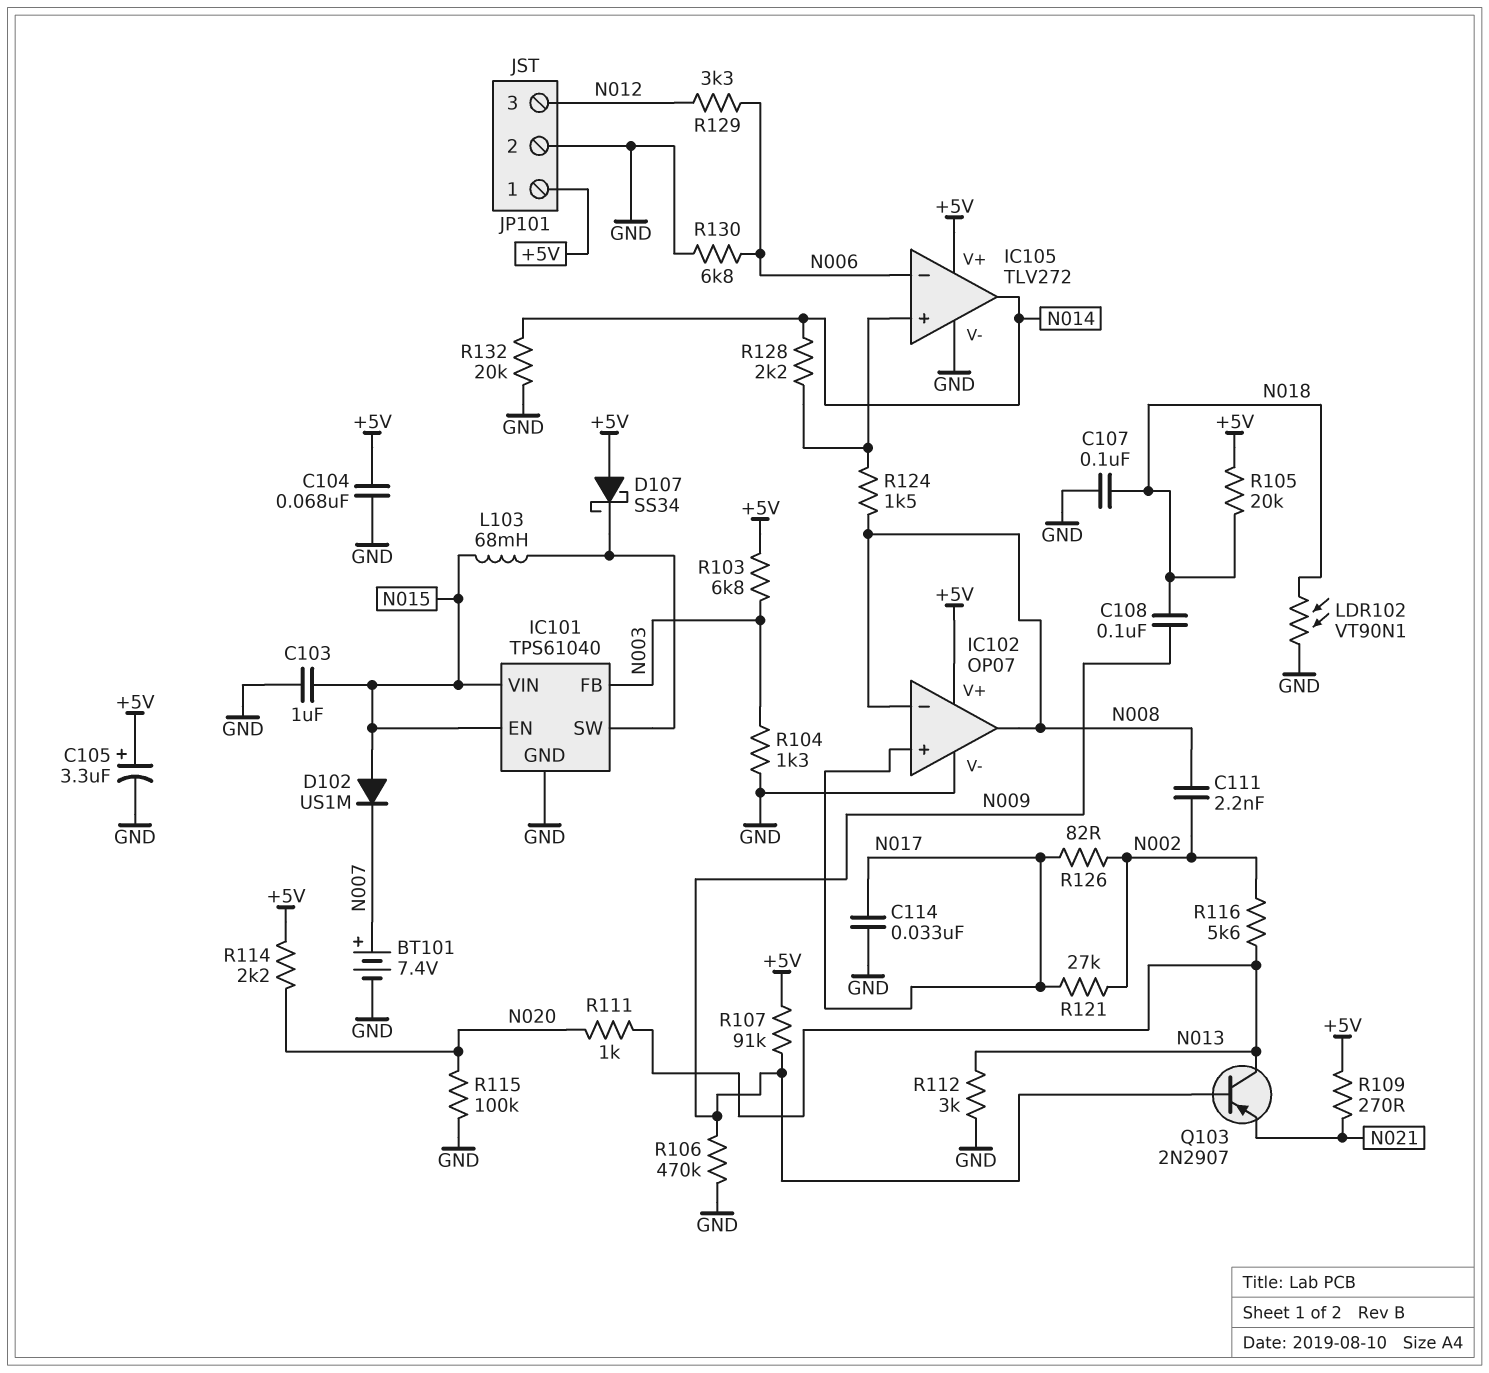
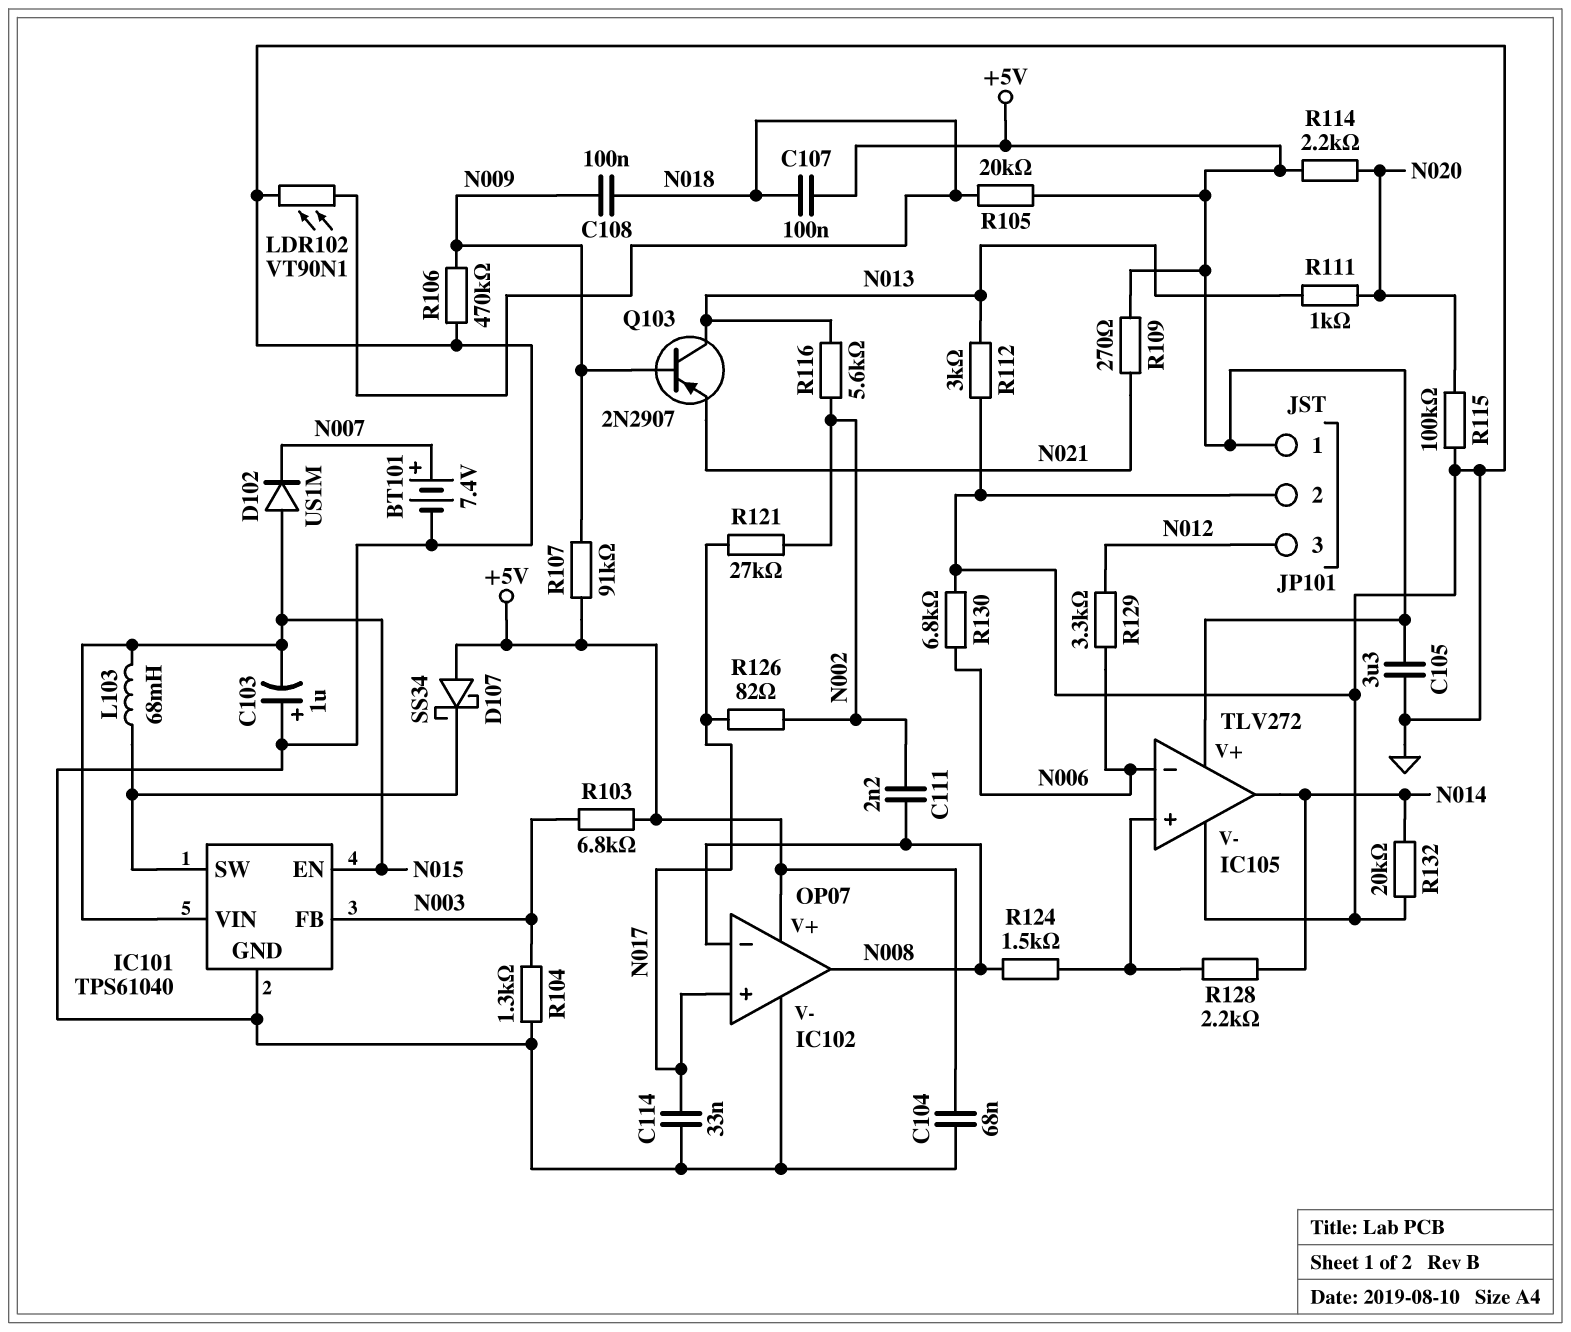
C103: 1uF (GND, N015) -> 1uF (plus GND, minus N015)
C105: 3.3uF (plus +5V, minus GND) -> 3.3uF (+5V, GND)
C107: 100nF (GND, N018) -> 100nF (+5V, N018)

